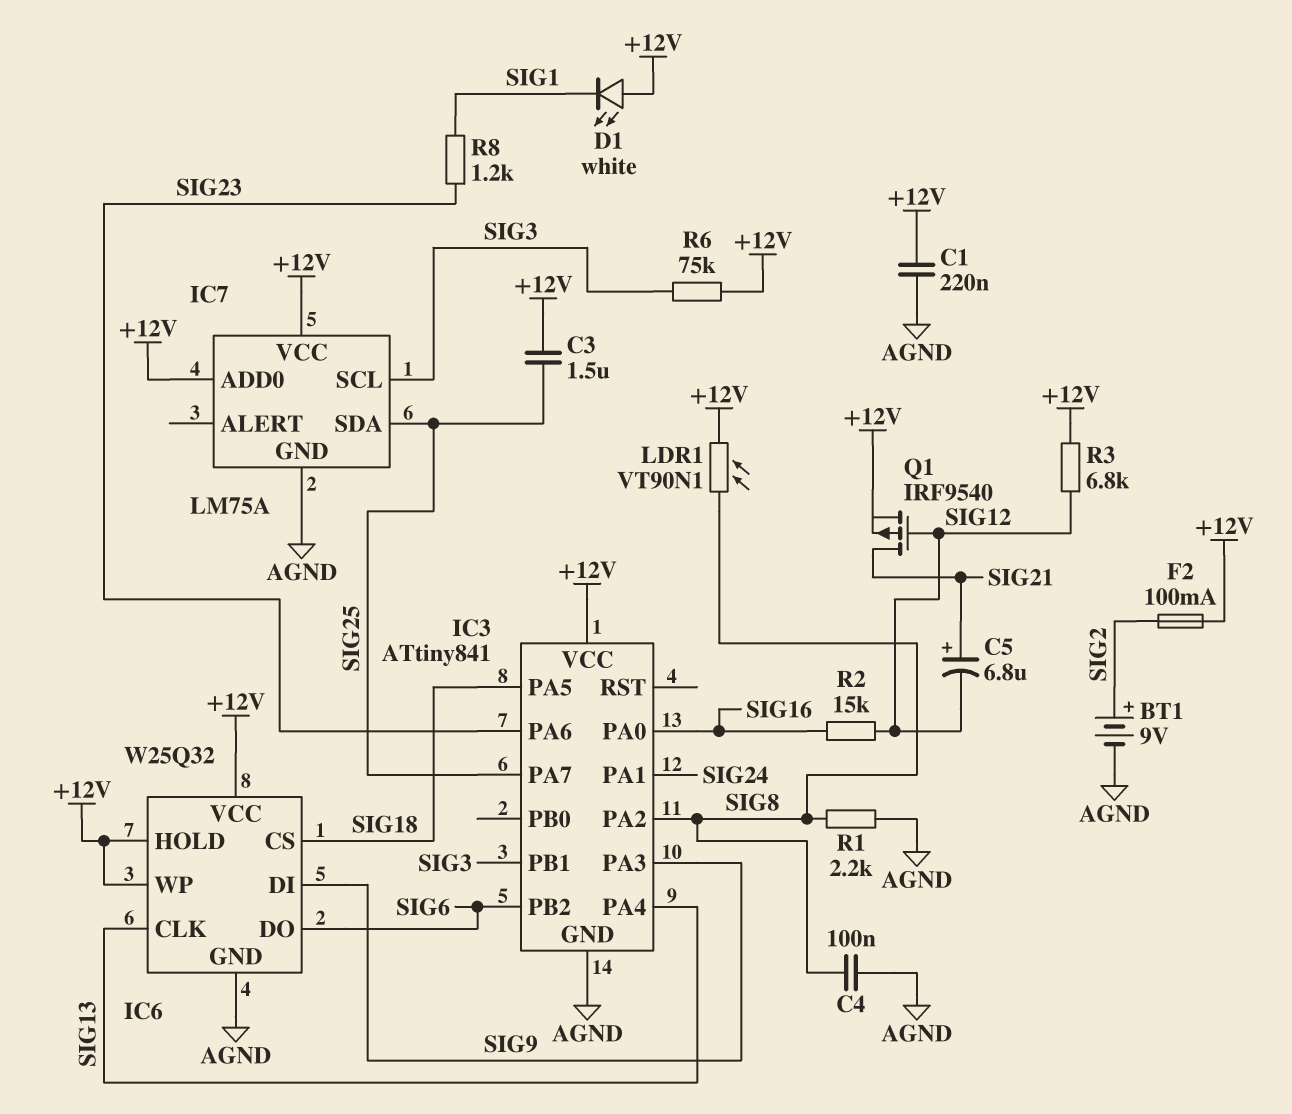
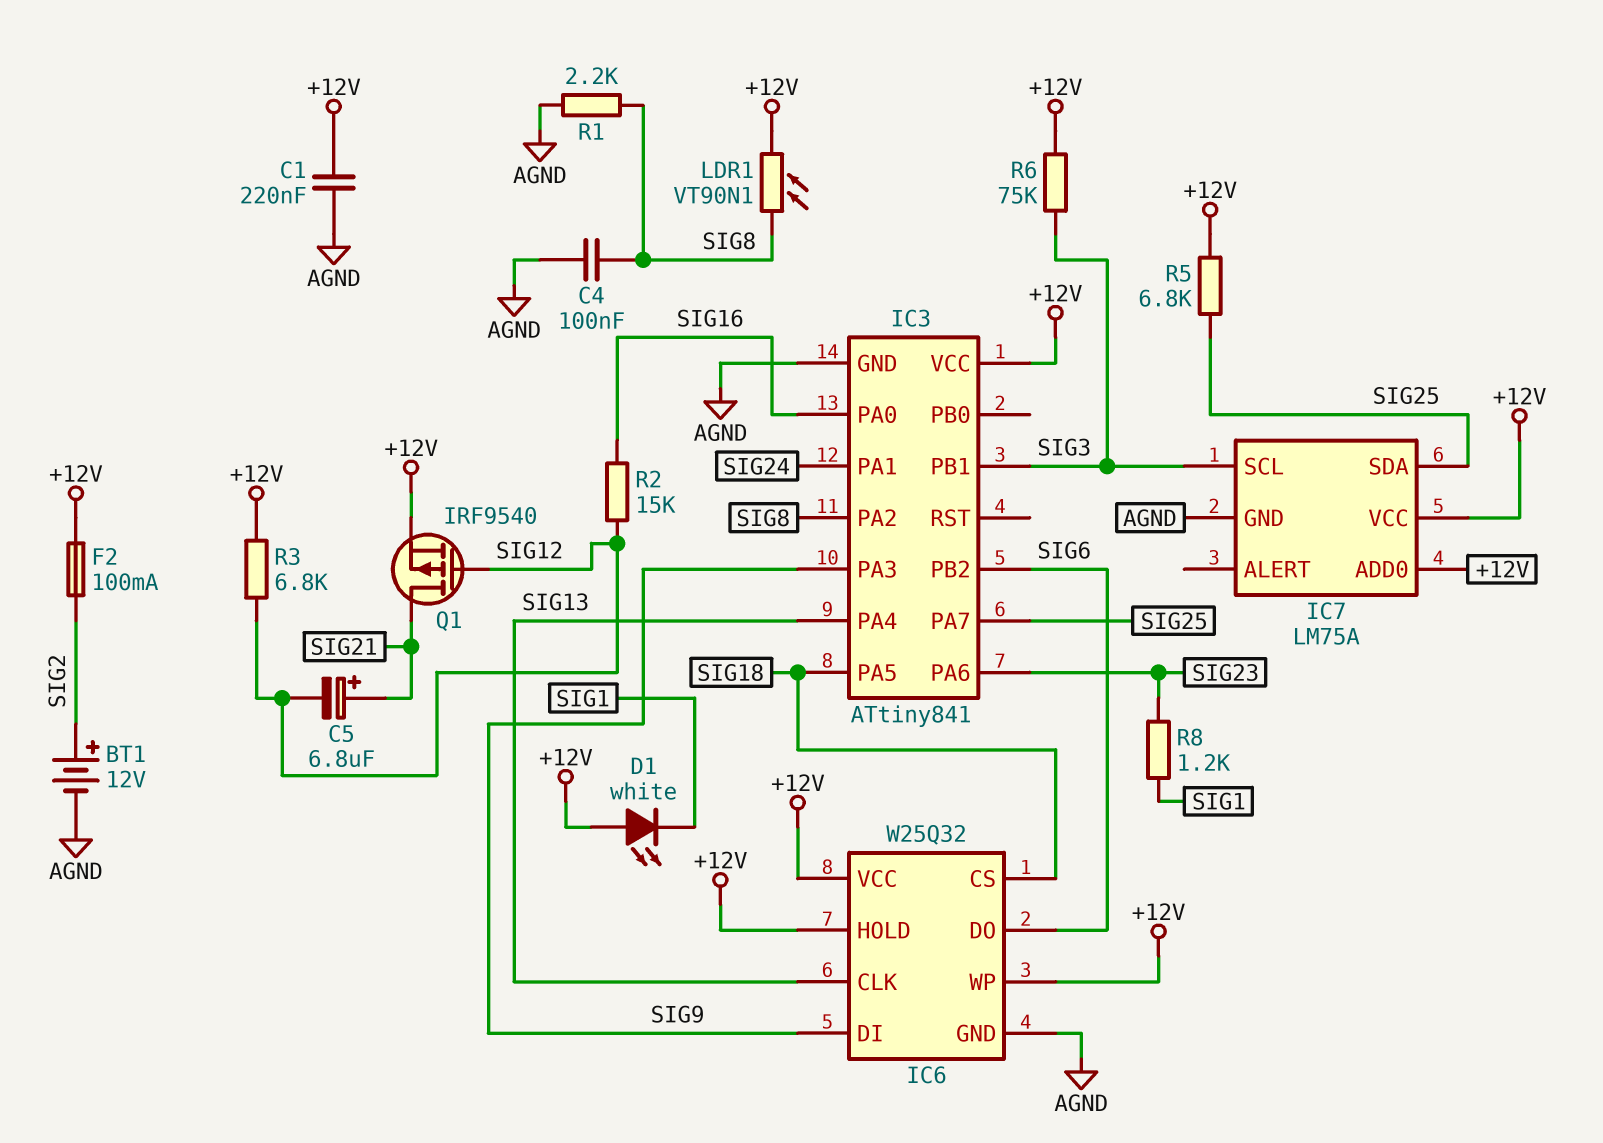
BT1: 9V (plus SIG2, minus AGND) -> 12V (plus SIG2, minus AGND)
C3: 1.5uF (+12V, SIG25) -> none
R5: none -> 6.8k (+12V, SIG25)

